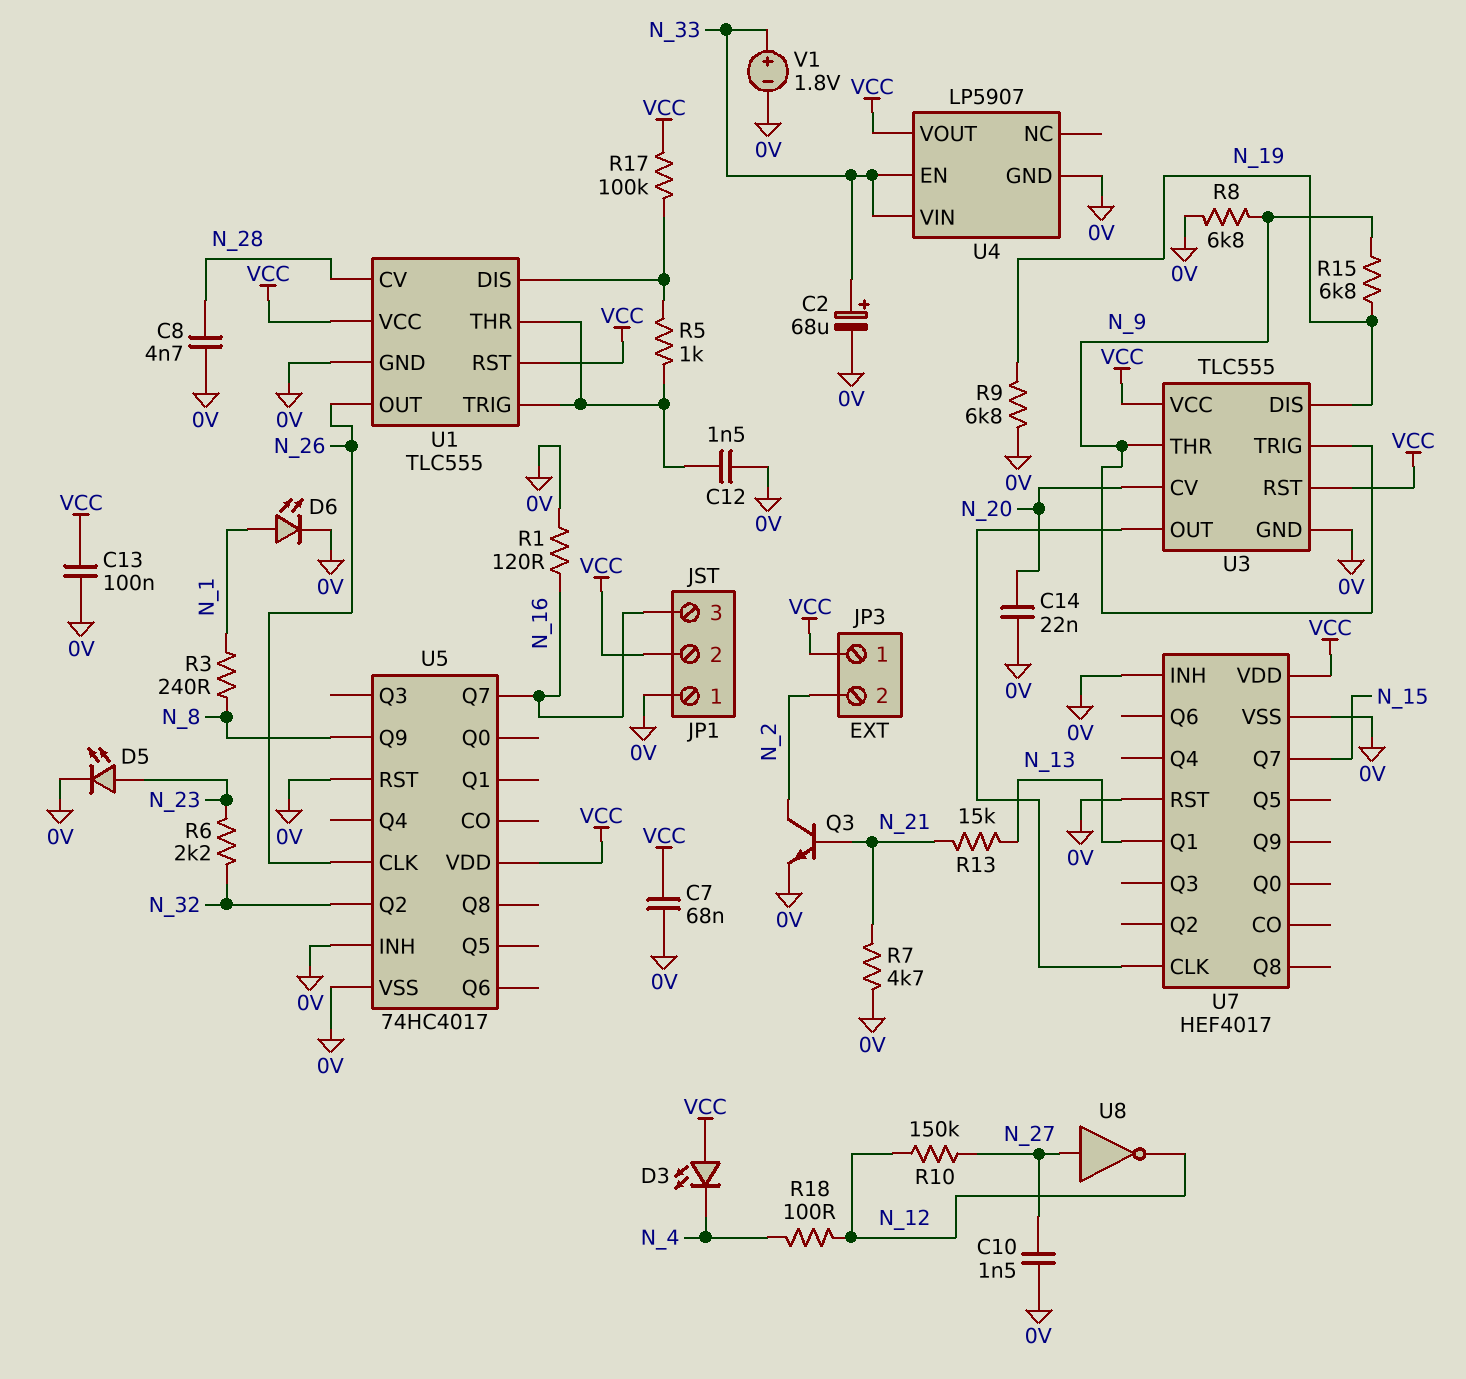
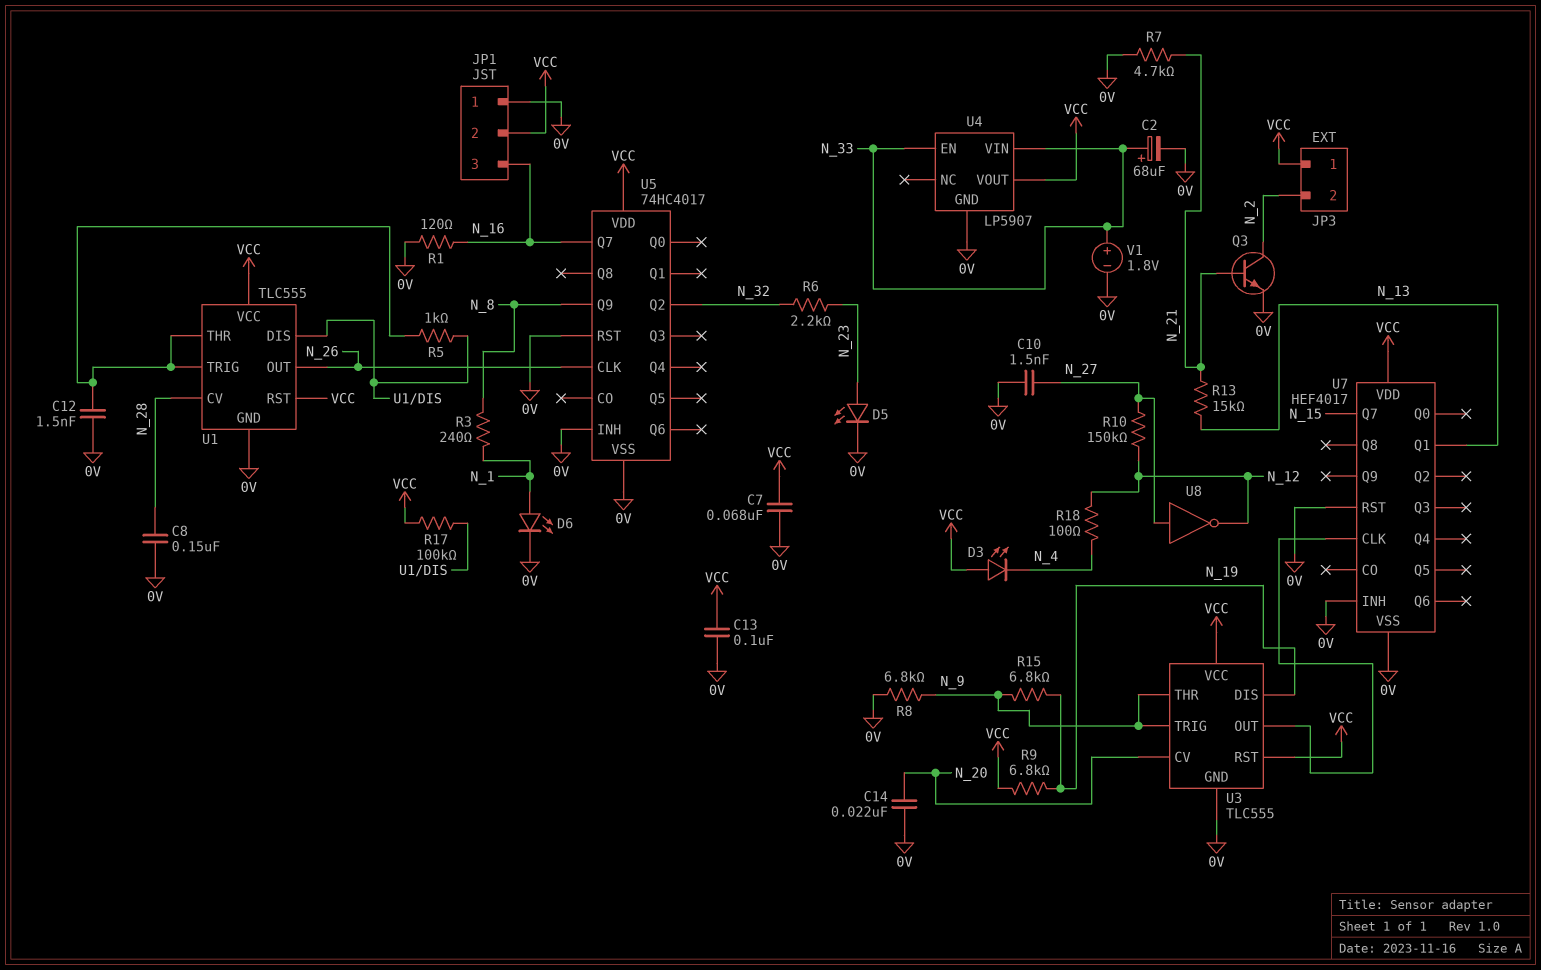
C8: 4.7nF (0V, N_28) -> 150nF (0V, N_28)
R9: 6.8k (0V, N_19) -> 6.8k (N_19, VCC)

